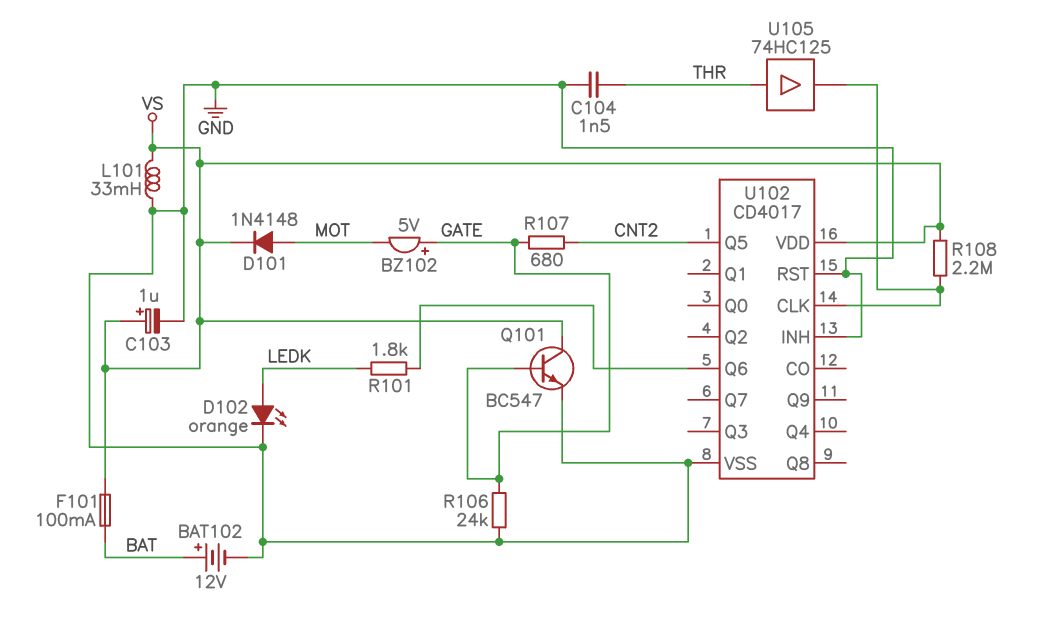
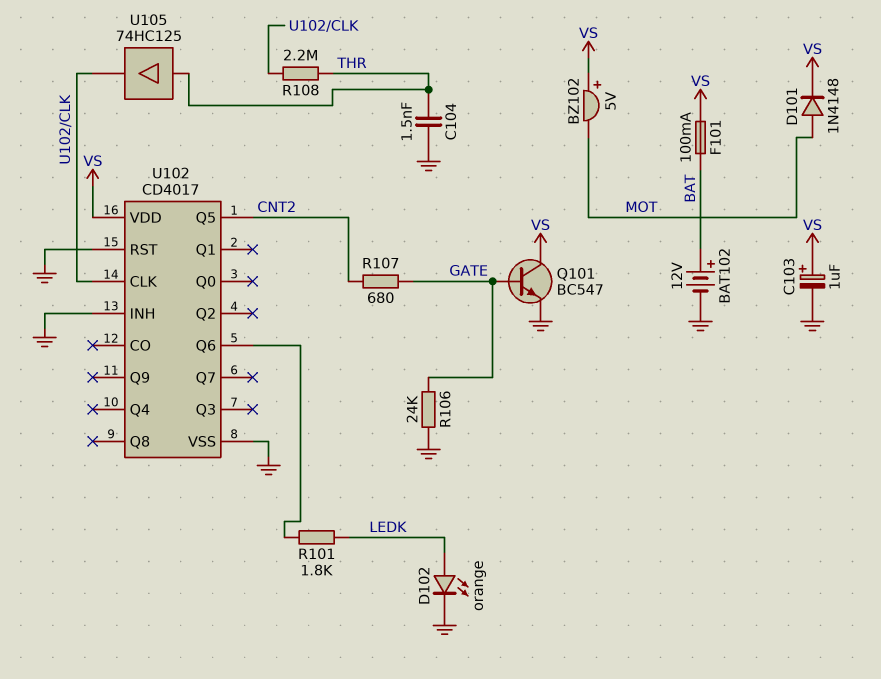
BZ102: buzzer 5V (plus GATE, minus MOT) -> buzzer 5V (plus VS, minus MOT)
L101: 33mH (GND, VS) -> none
R108: 2.2M (U102/CLK, VS) -> 2.2M (THR, U102/CLK)

